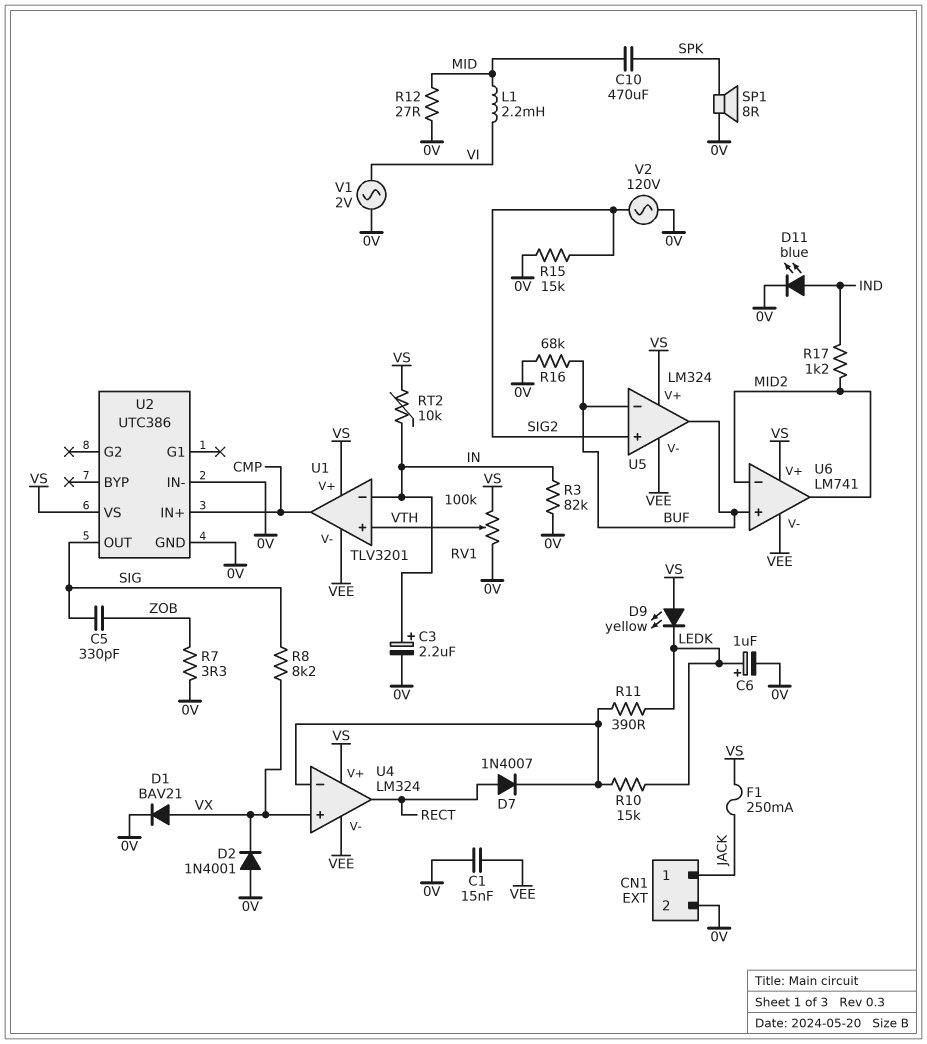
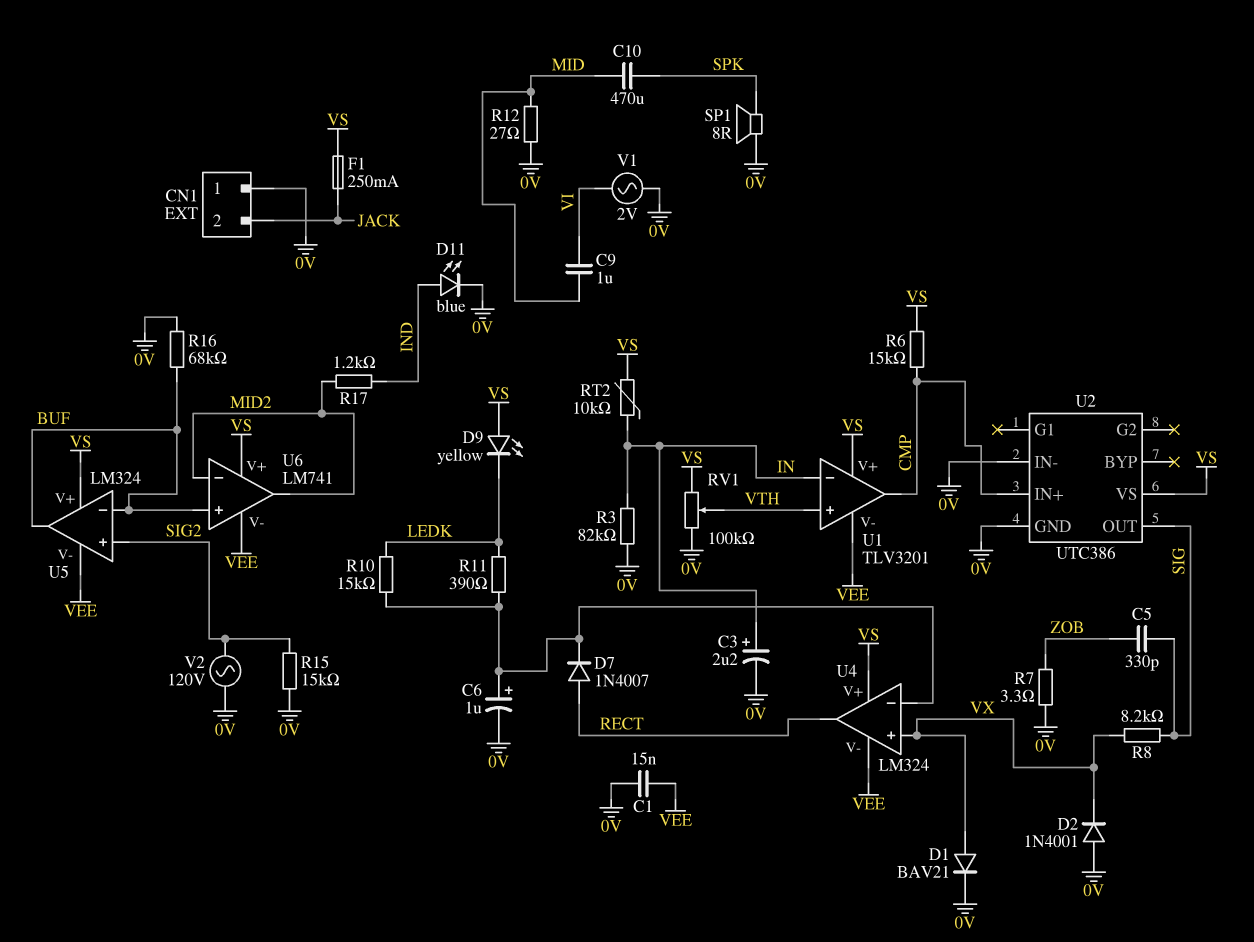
C6: 1uF (plus LEDK, minus 0V) -> 1uF (plus U4/in-, minus 0V)
C9: none -> 1uF (MID, VI)
CN1 pin 1: JACK -> 0V
CN1 pin 2: 0V -> JACK
L1: 2.2mH (MID, VI) -> none
R6: none -> 15k (CMP, VS)

